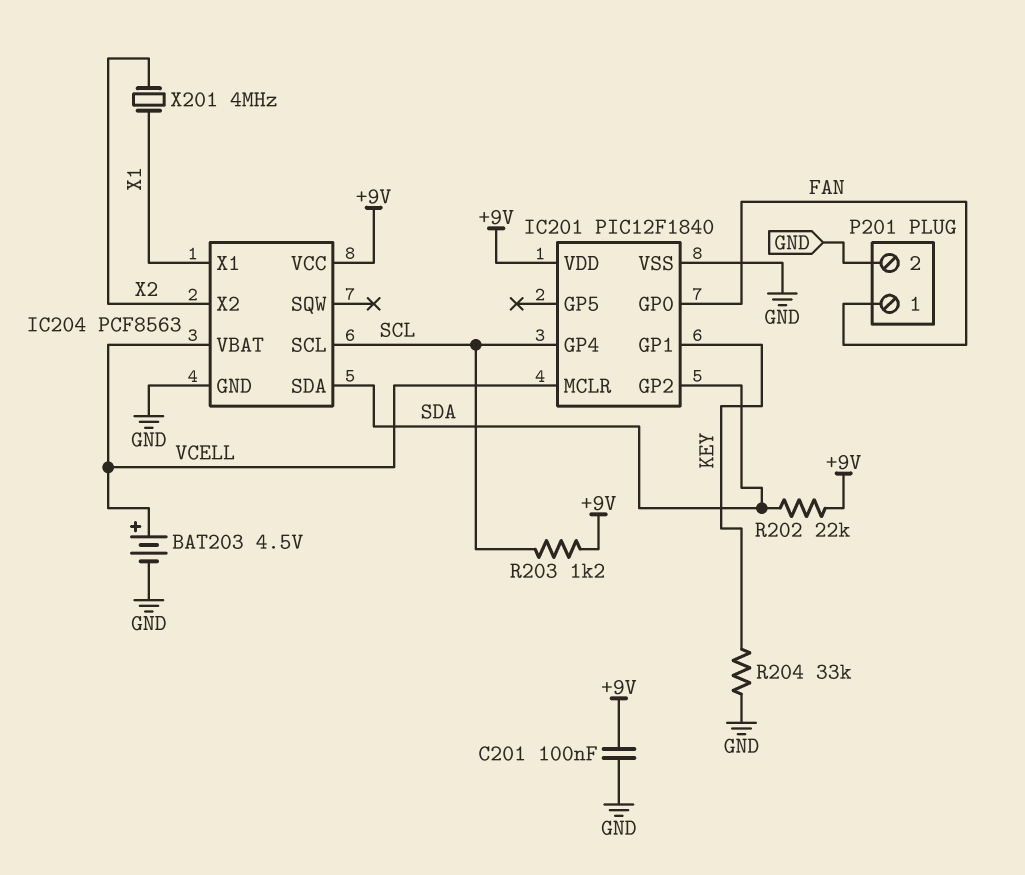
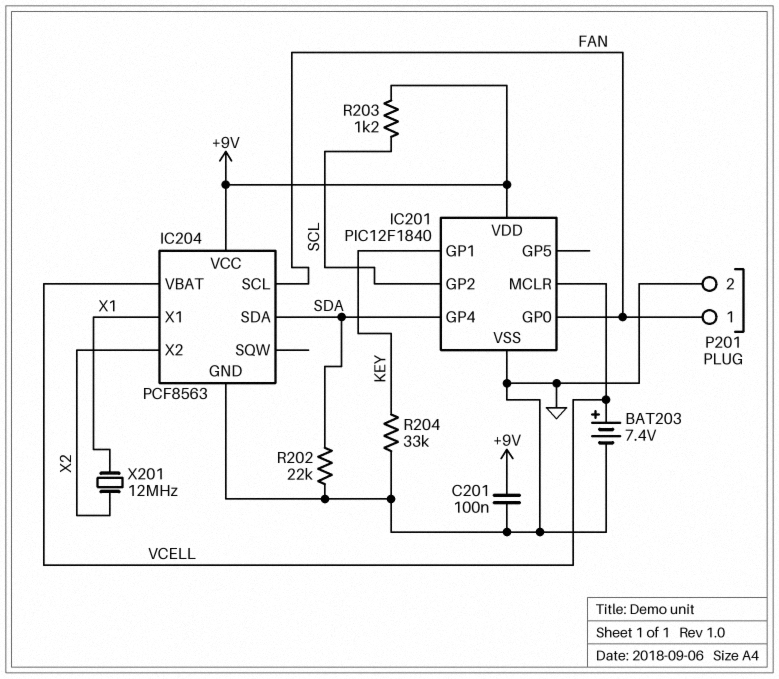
BAT203: 4.5V (plus VCELL, minus GND) -> 7.4V (plus VCELL, minus GND)
IC201 pin GP2: SDA -> SCL
IC201 pin GP4: SCL -> SDA
IC204 pin SCL: SCL -> FAN
R202: 22k (+9V, SDA) -> 22k (GND, SDA)
X201: 4MHz (X1, X2) -> 12MHz (X1, X2)

